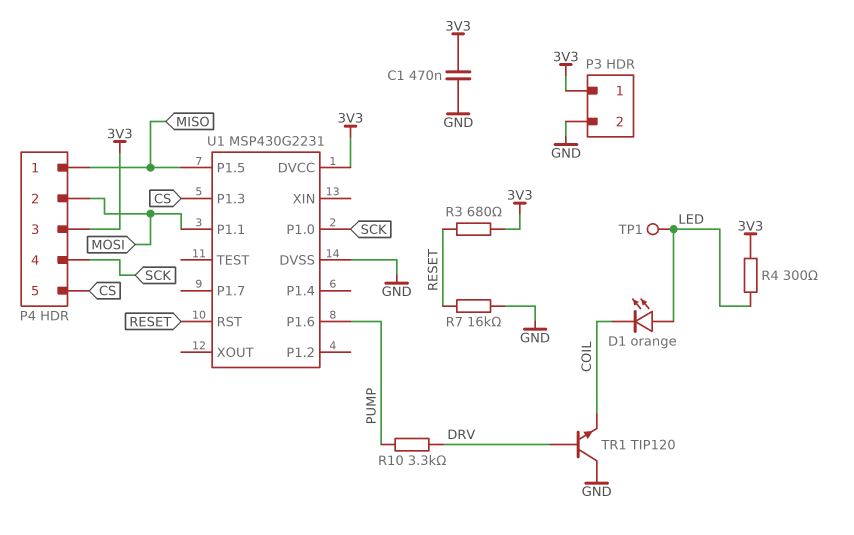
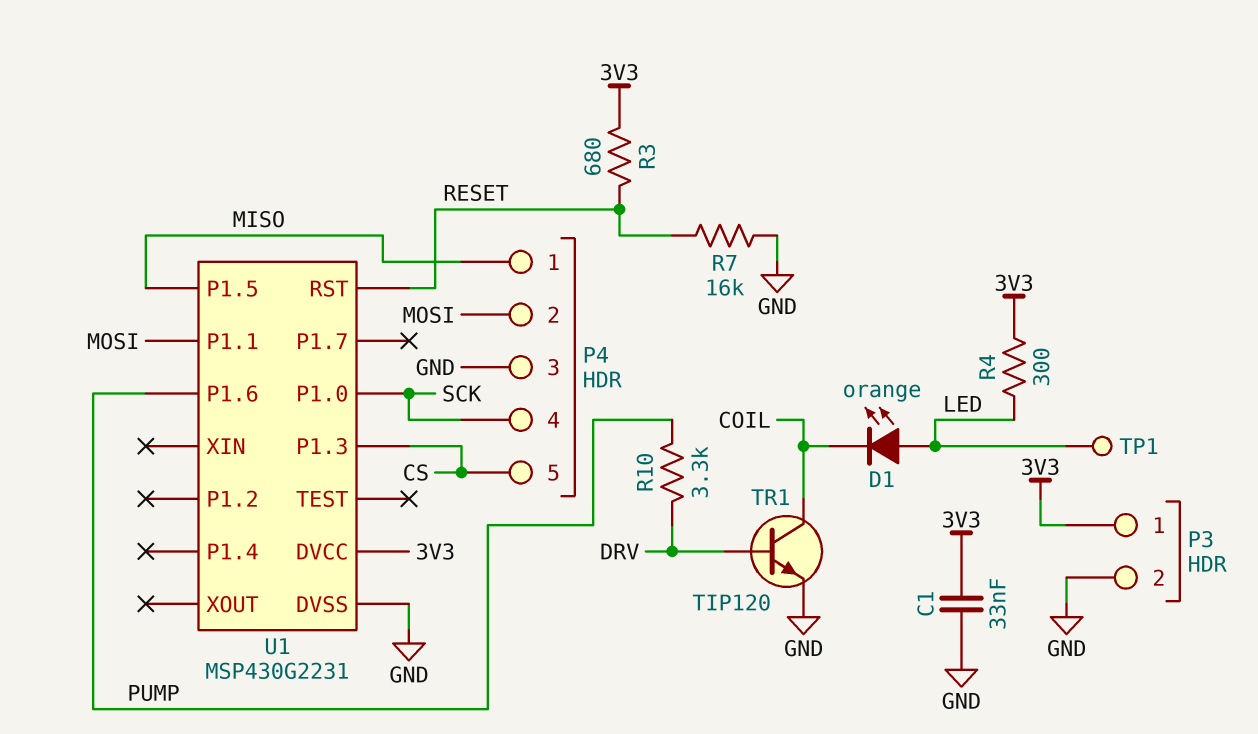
C1: 470nF (3V3, GND) -> 33nF (3V3, GND)
P4 pin 3: 3V3 -> GND
TR1: NPN TIP120 (B DRV, C GND, E COIL) -> NPN TIP120 (B DRV, C COIL, E GND)

